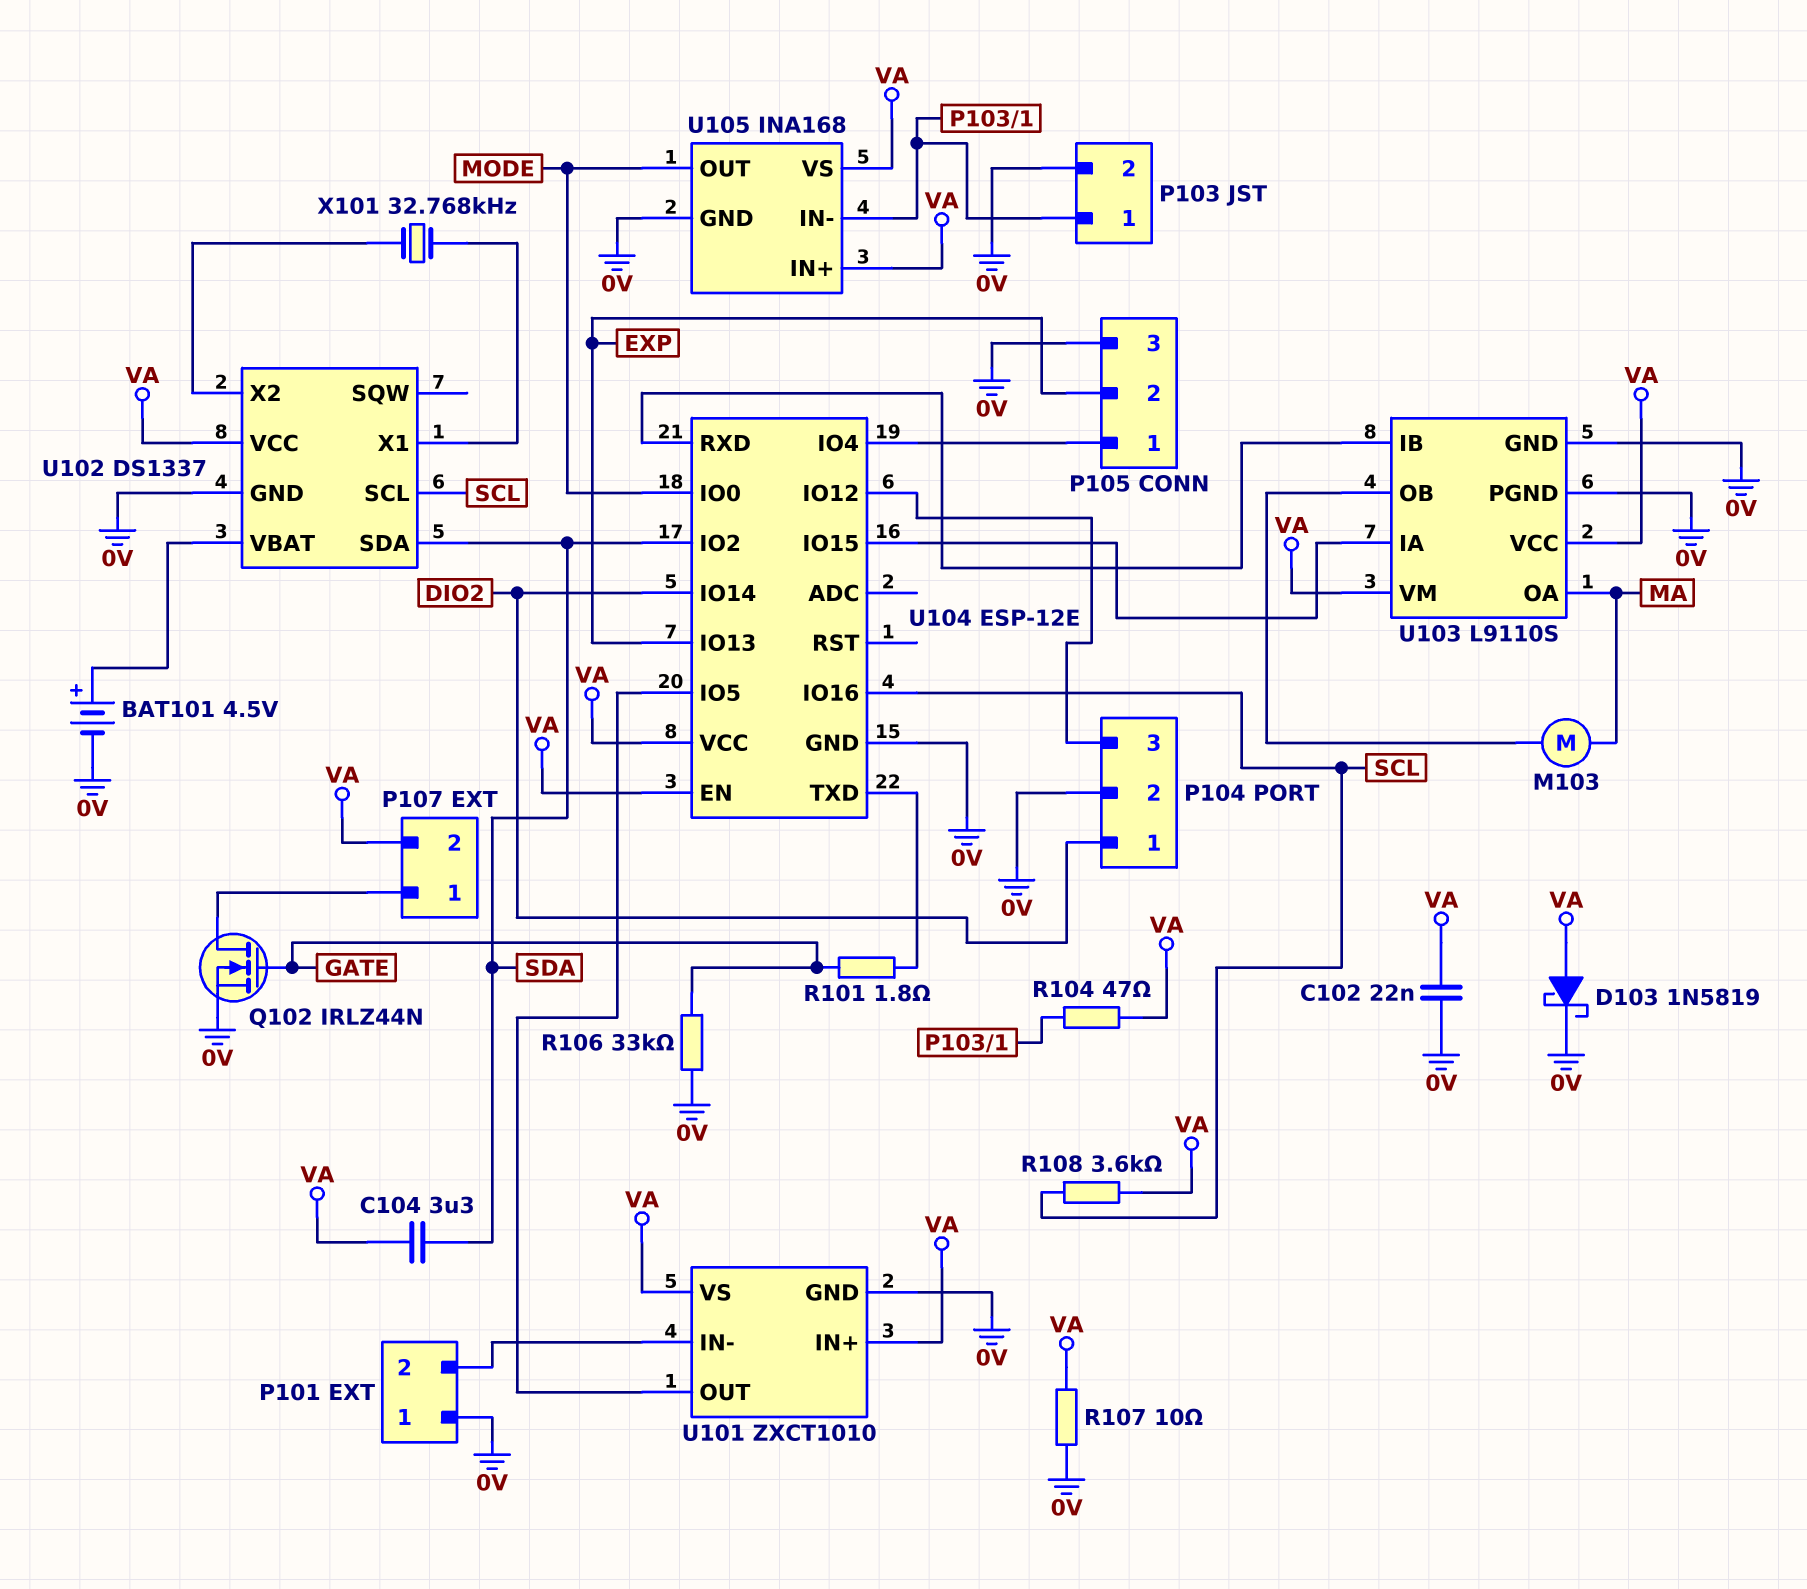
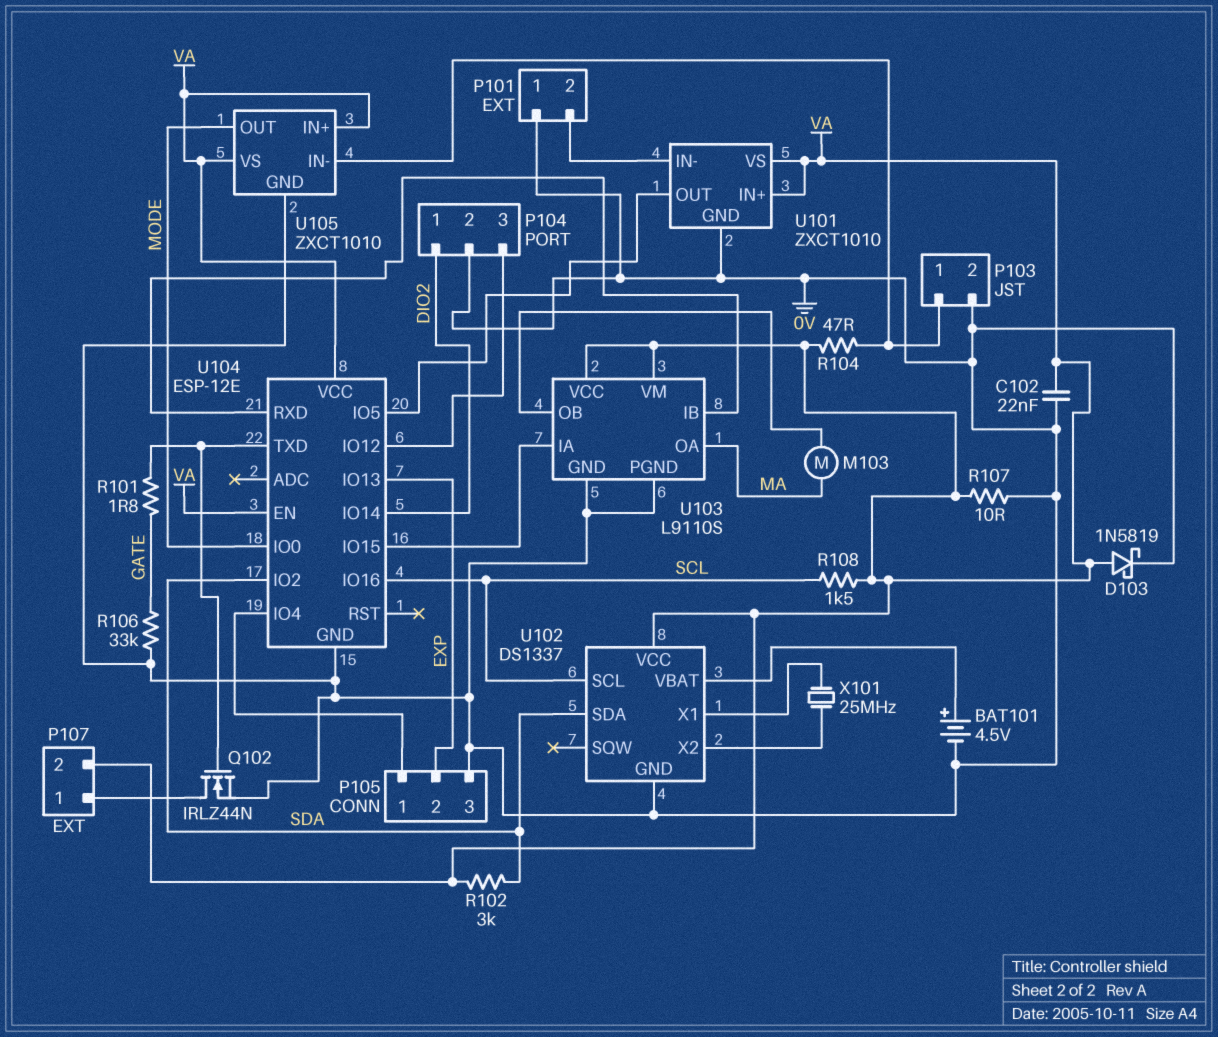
C104: 3.3uF (SDA, VA) -> none
Q102: NMOS IRLZ44N (G GATE, D P107/1, S 0V) -> NMOS IRLZ44N (G U104/TXD, D P107/1, S 0V)
R102: none -> 3k (SDA, VA)
R108: 3.6k (SCL, VA) -> 1.5k (SCL, VA)
U105: INA168 -> ZXCT1010
X101: 32.768kHz (U102/X1, U102/X2) -> 25MHz (U102/X1, U102/X2)

